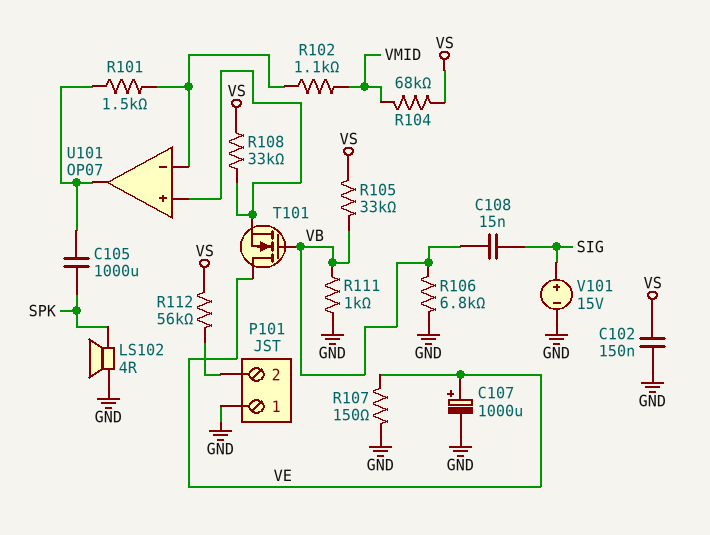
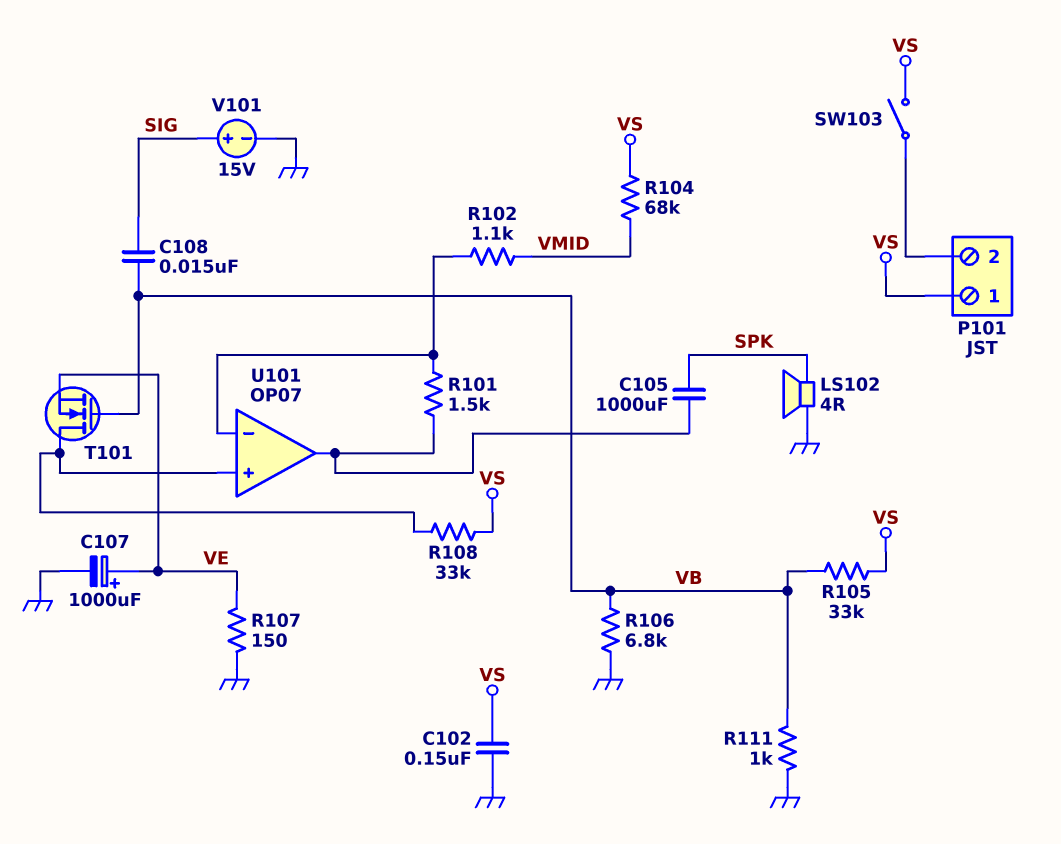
P101 pin 1: GND -> VS
R112: 56k (P101/2, VS) -> none
SW103: none -> switch (P101/2, VS)
T101: NMOS (G VB, D VE, S U101/in+) -> NMOS (G VB, D U101/in+, S VE)

